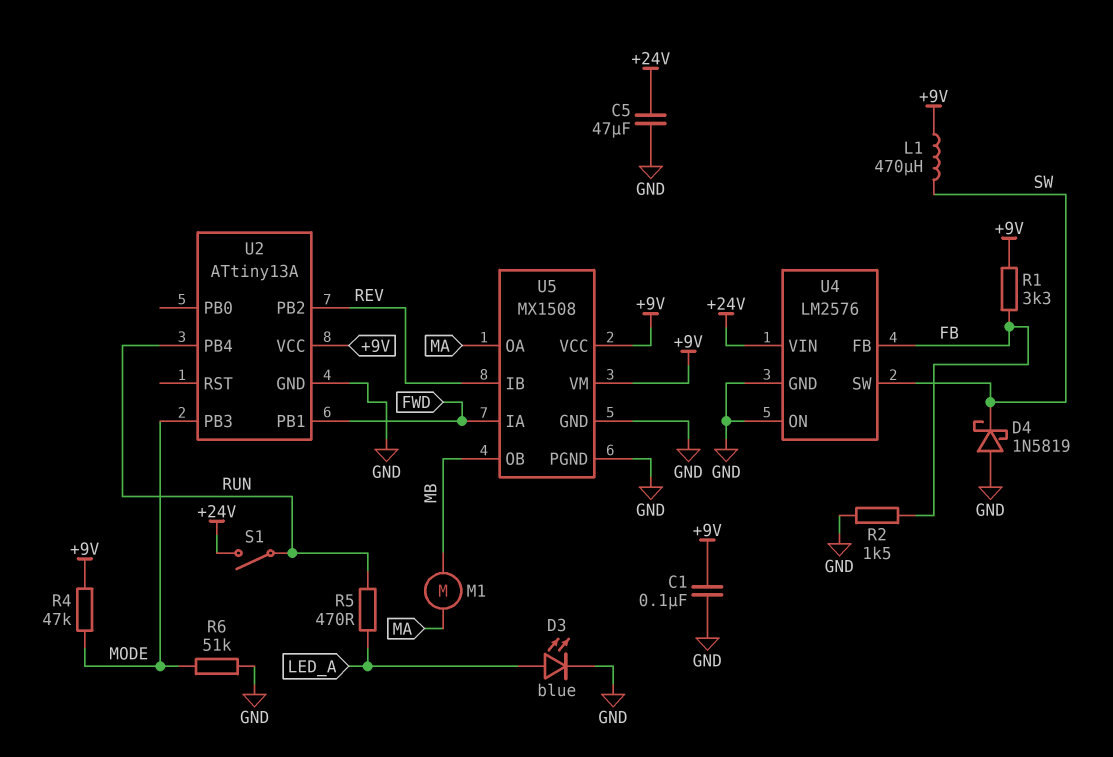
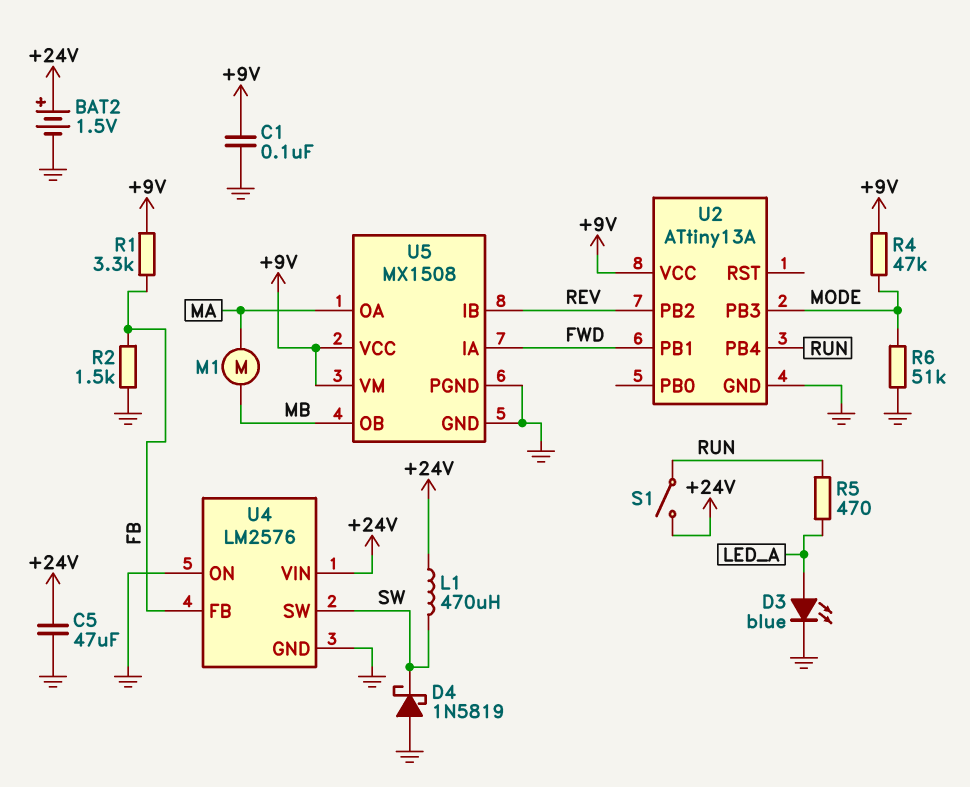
BAT2: none -> 1.5V (plus +24V, minus GND)
L1: 470uH (+9V, SW) -> 470uH (+24V, SW)

